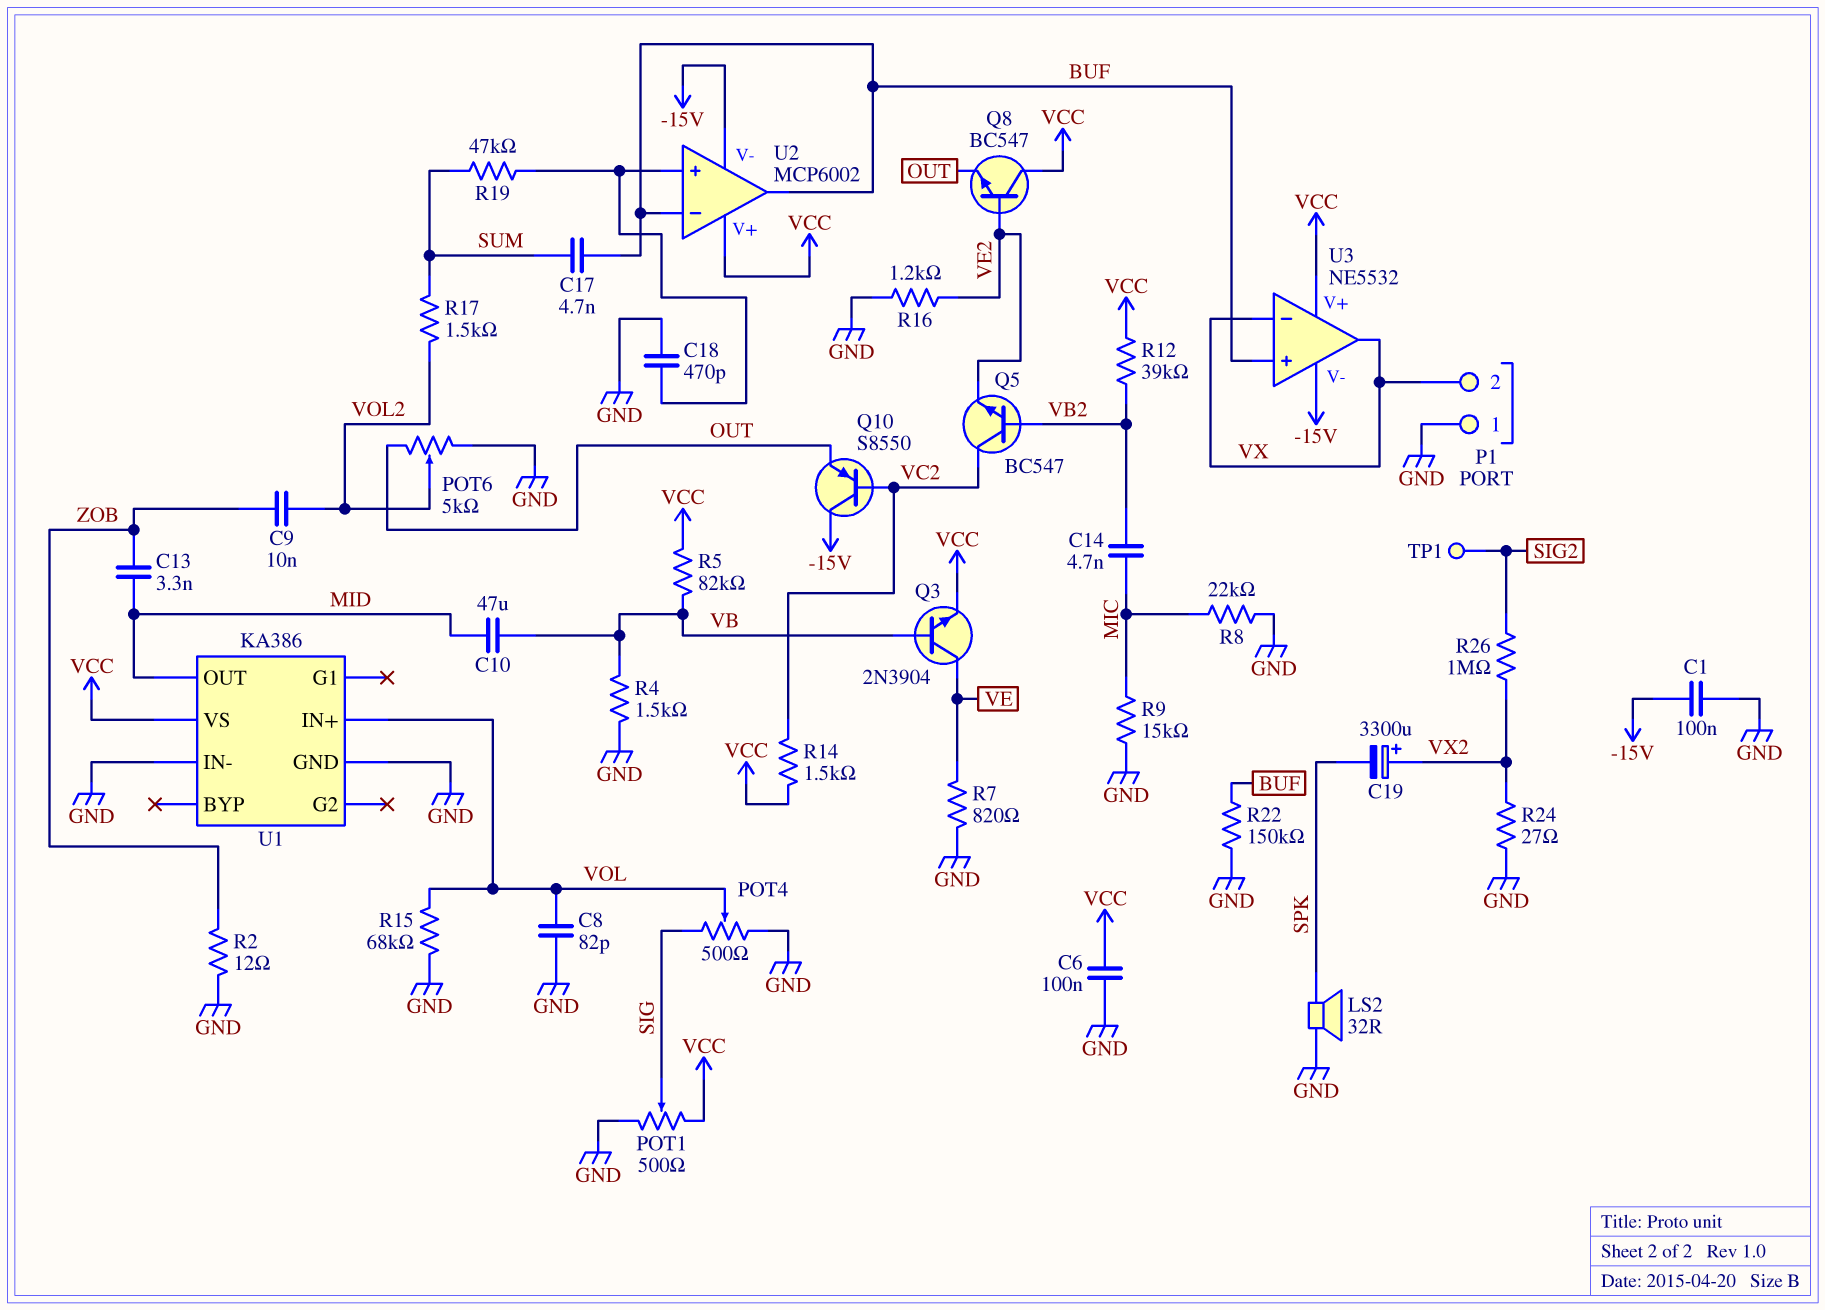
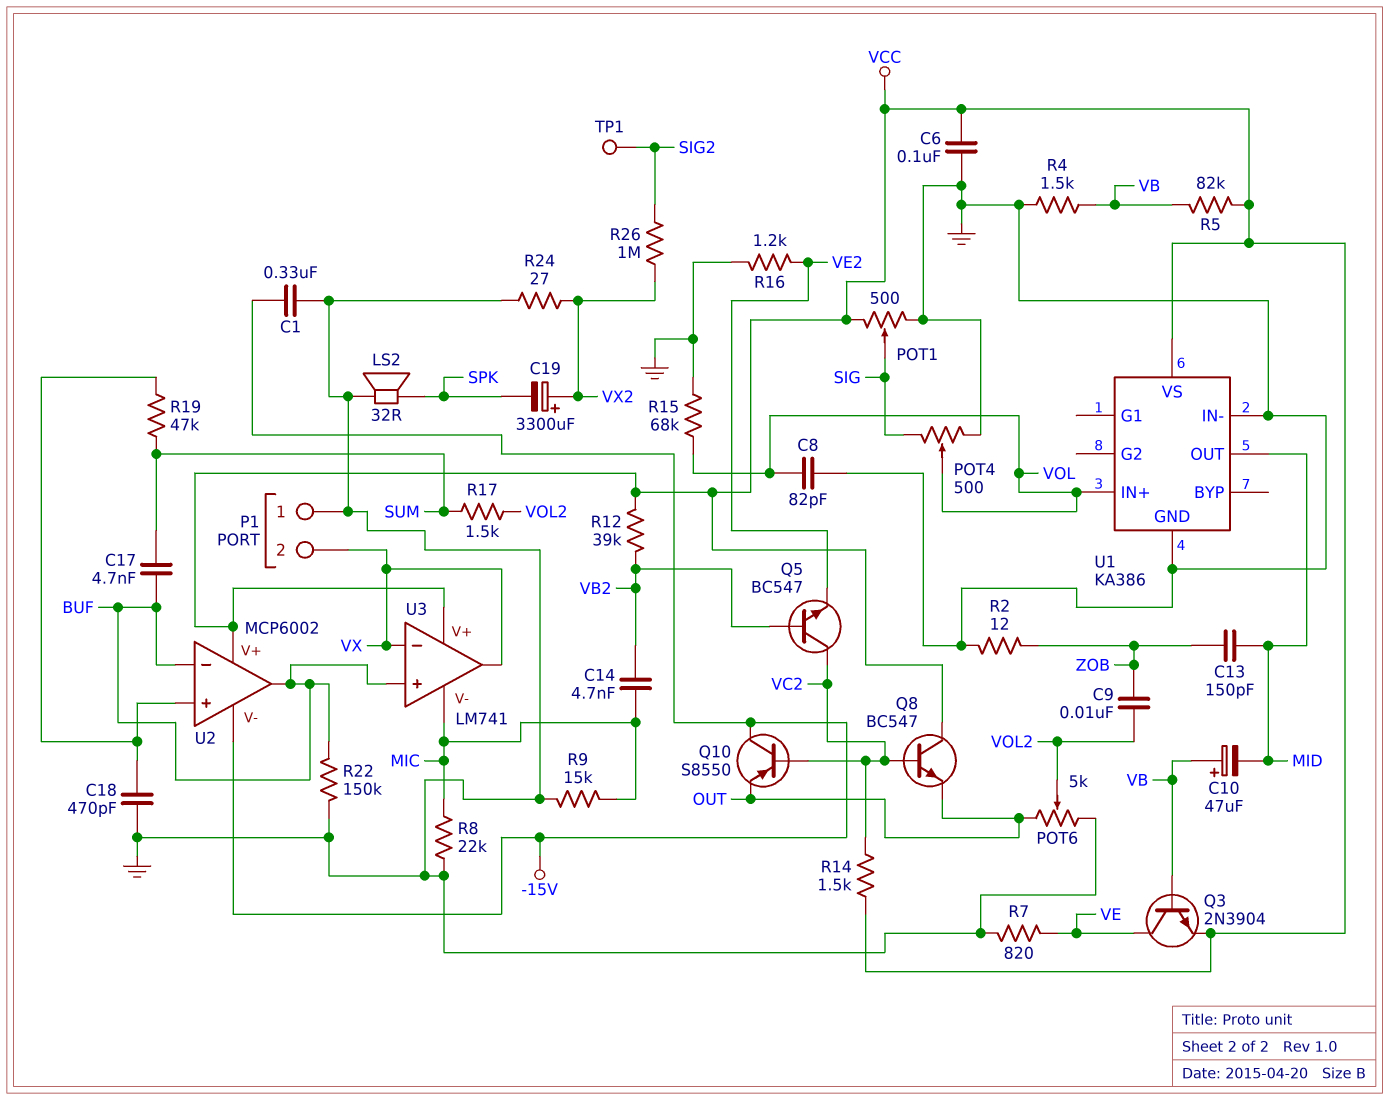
C1: 100nF (-15V, GND) -> 330nF (-15V, GND)
C10: 47uF (MID, VB) -> 47uF (plus VB, minus MID)
C13: 3.3nF (MID, ZOB) -> 150pF (MID, ZOB)
Q8: NPN BC547 (B VE2, C VCC, E OUT) -> NPN BC547 (B VC2, C VCC, E OUT)
U3: NE5532 -> LM741
U3 pin V-: -15V -> MIC

